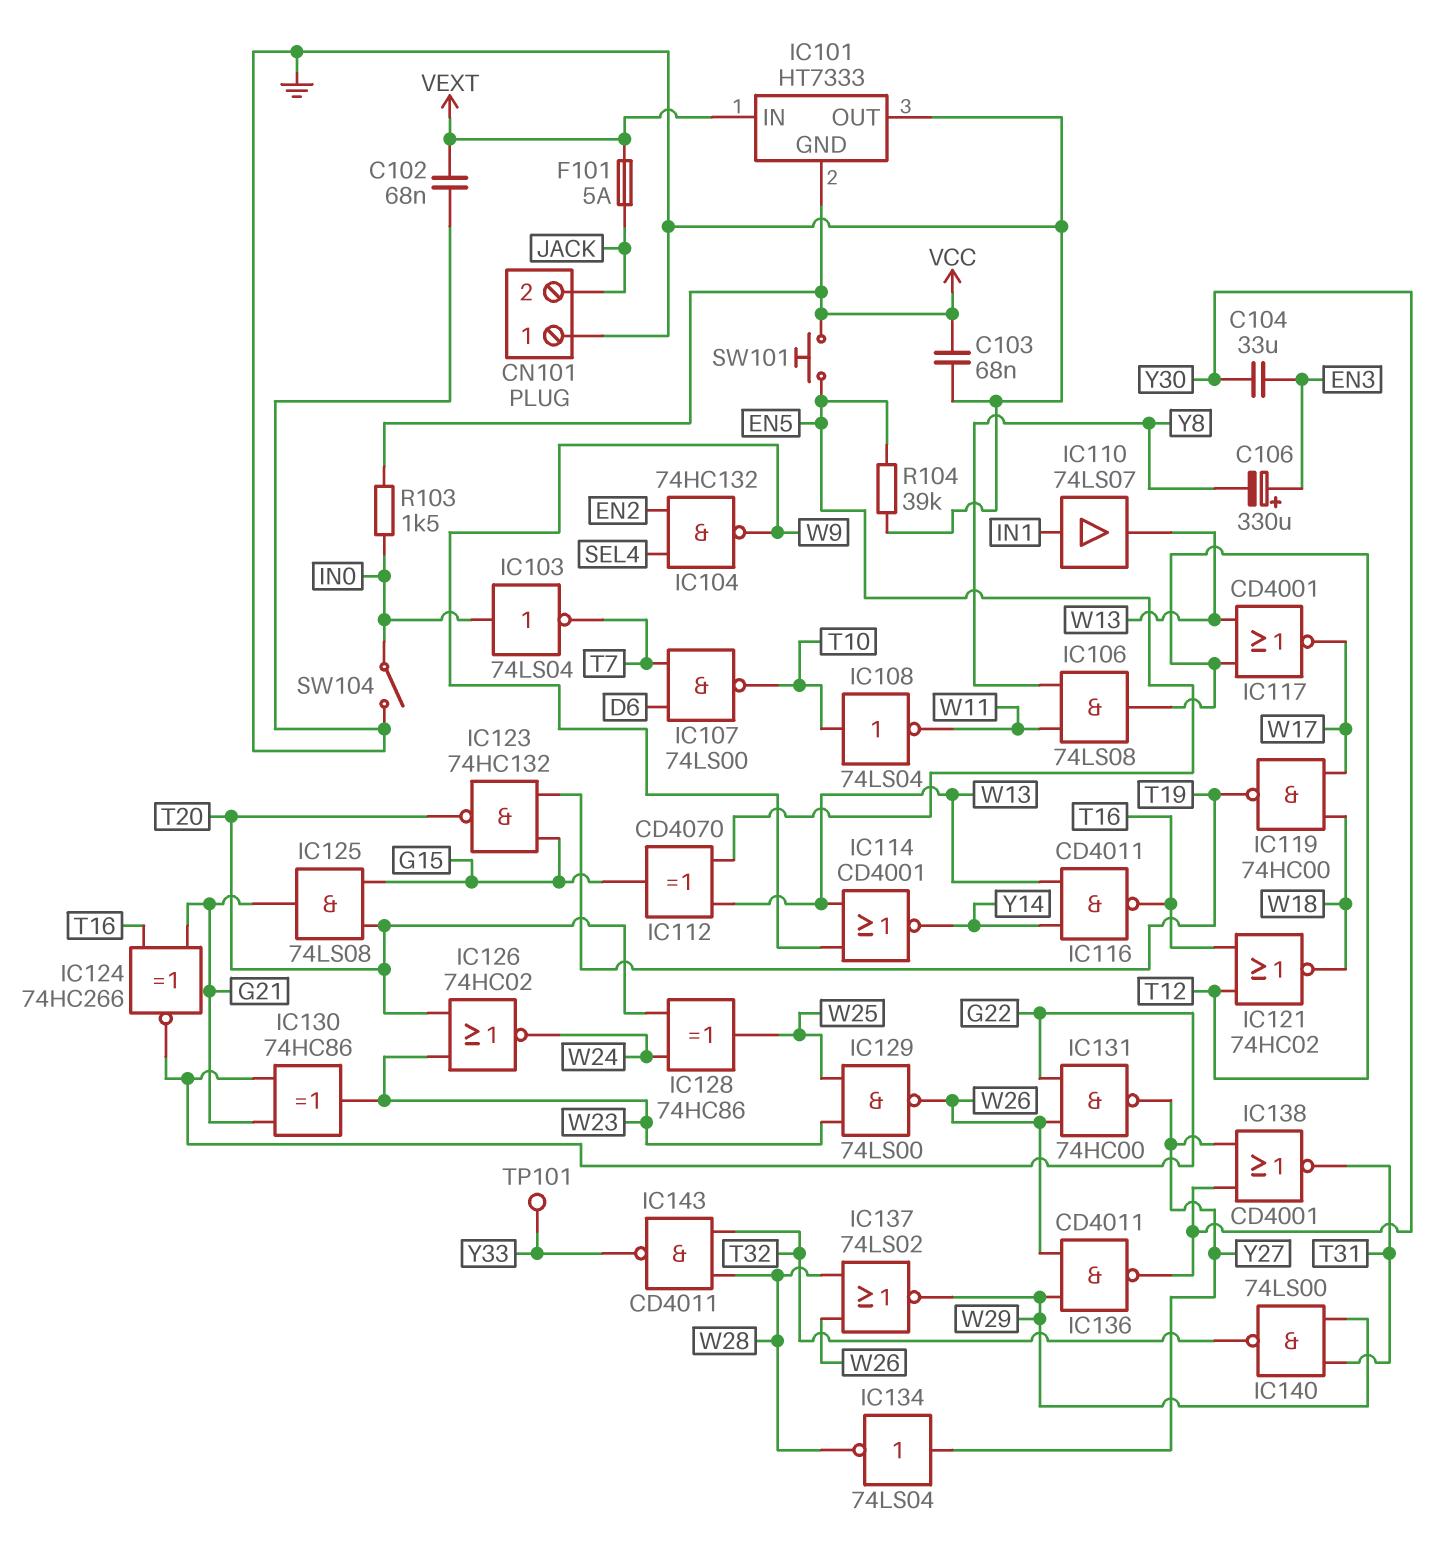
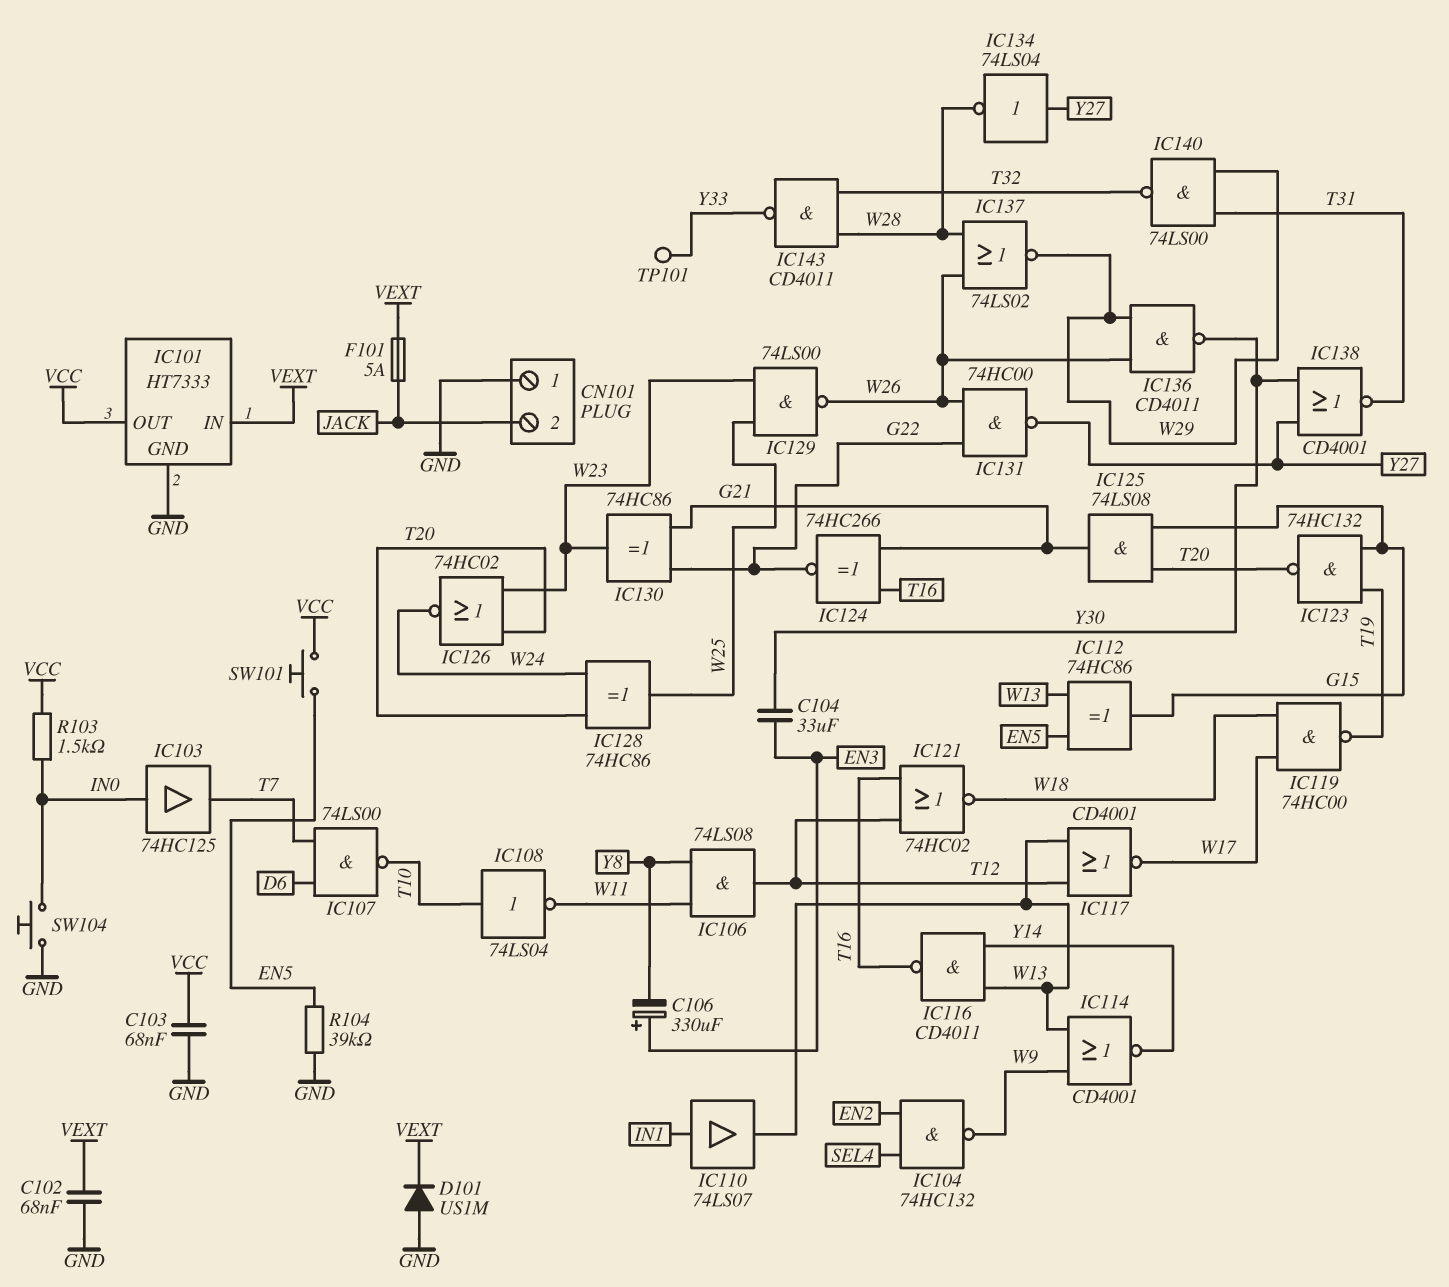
D101: none -> diode US1M (A GND, K VEXT)
IC101 pin GND: VCC -> GND
IC101 pin OUT: GND -> VCC
IC103: NOT 74LS04 (in IN0, out T7) -> buffer 74HC125 (in IN0, out T7)
IC112: XOR CD4070 (in EN5, in W13, out G15) -> XOR 74HC86 (in EN5, in W13, out G15)
SW104: switch (GND, IN0) -> button (GND, IN0)

